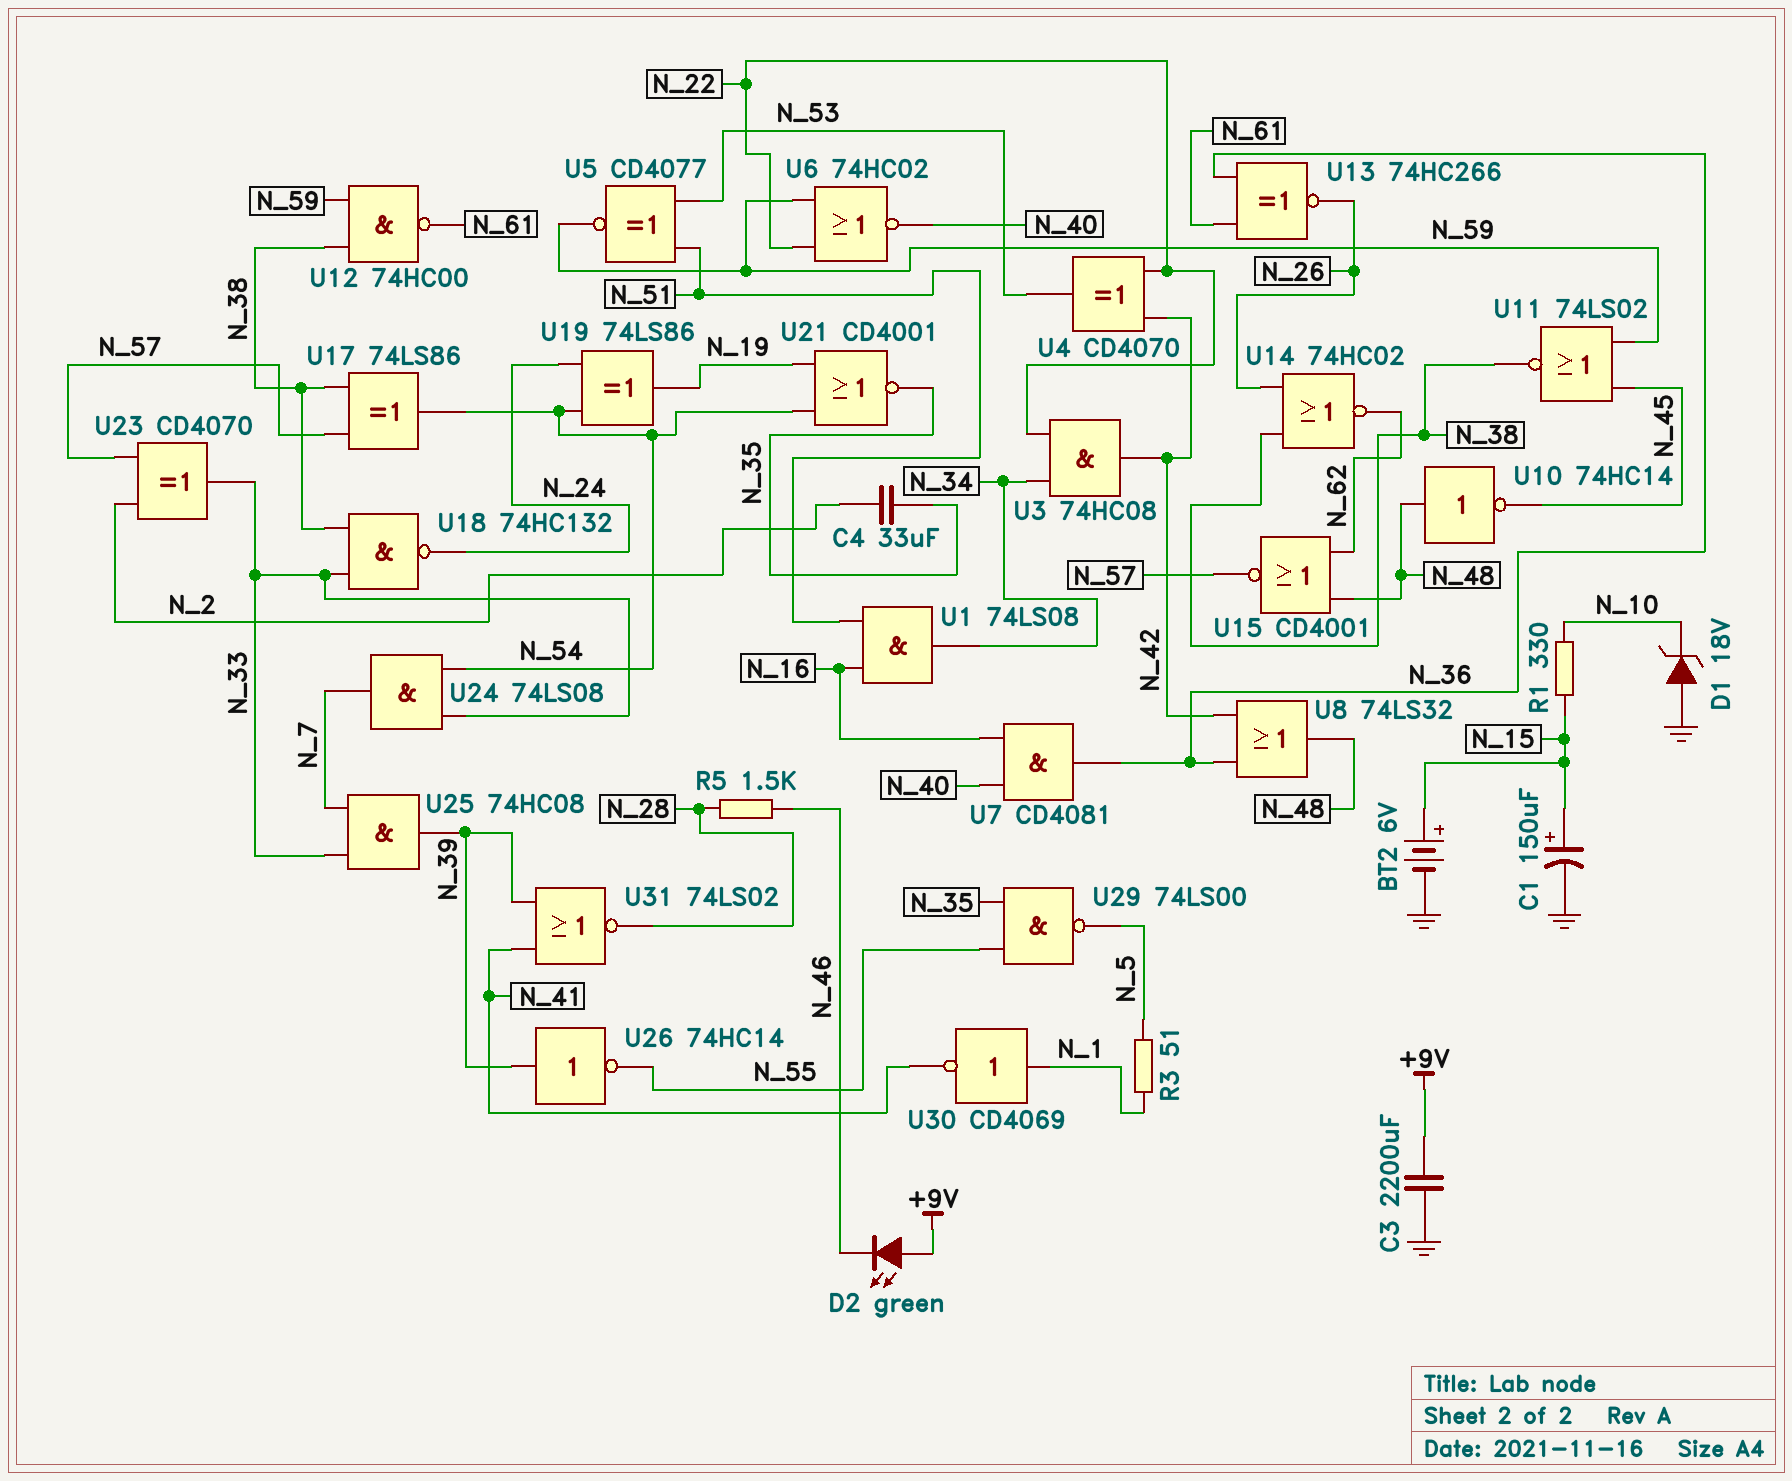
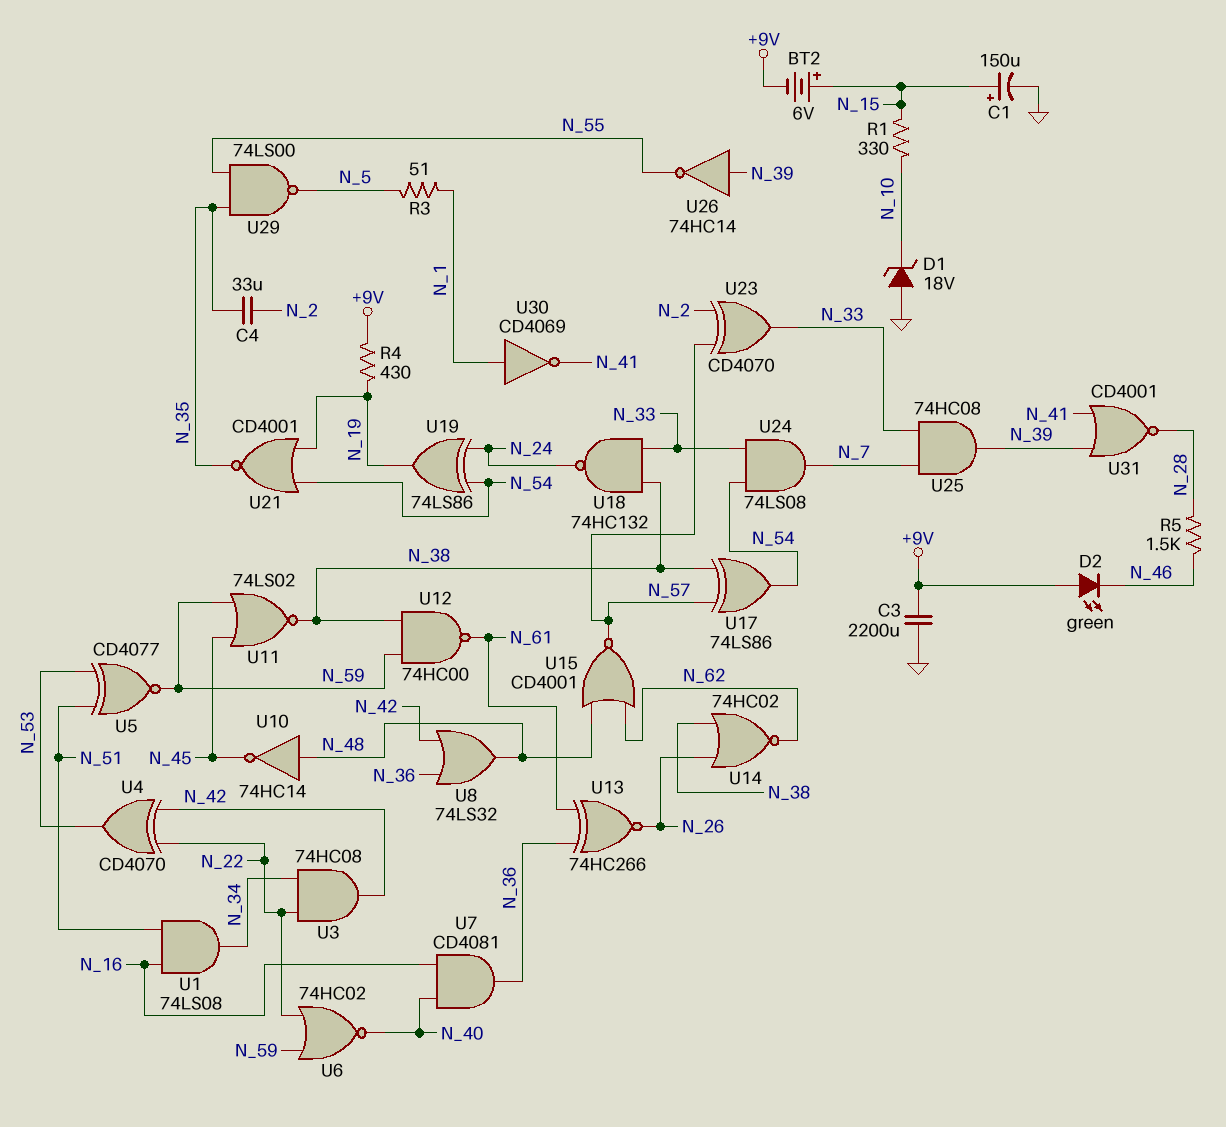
BT2: 6V (plus N_15, minus GND) -> 6V (plus N_15, minus +9V)
R4: none -> 430 (+9V, N_19)
U31: NOR 74LS02 (in N_39, in N_41, out N_28) -> NOR CD4001 (in N_39, in N_41, out N_28)

